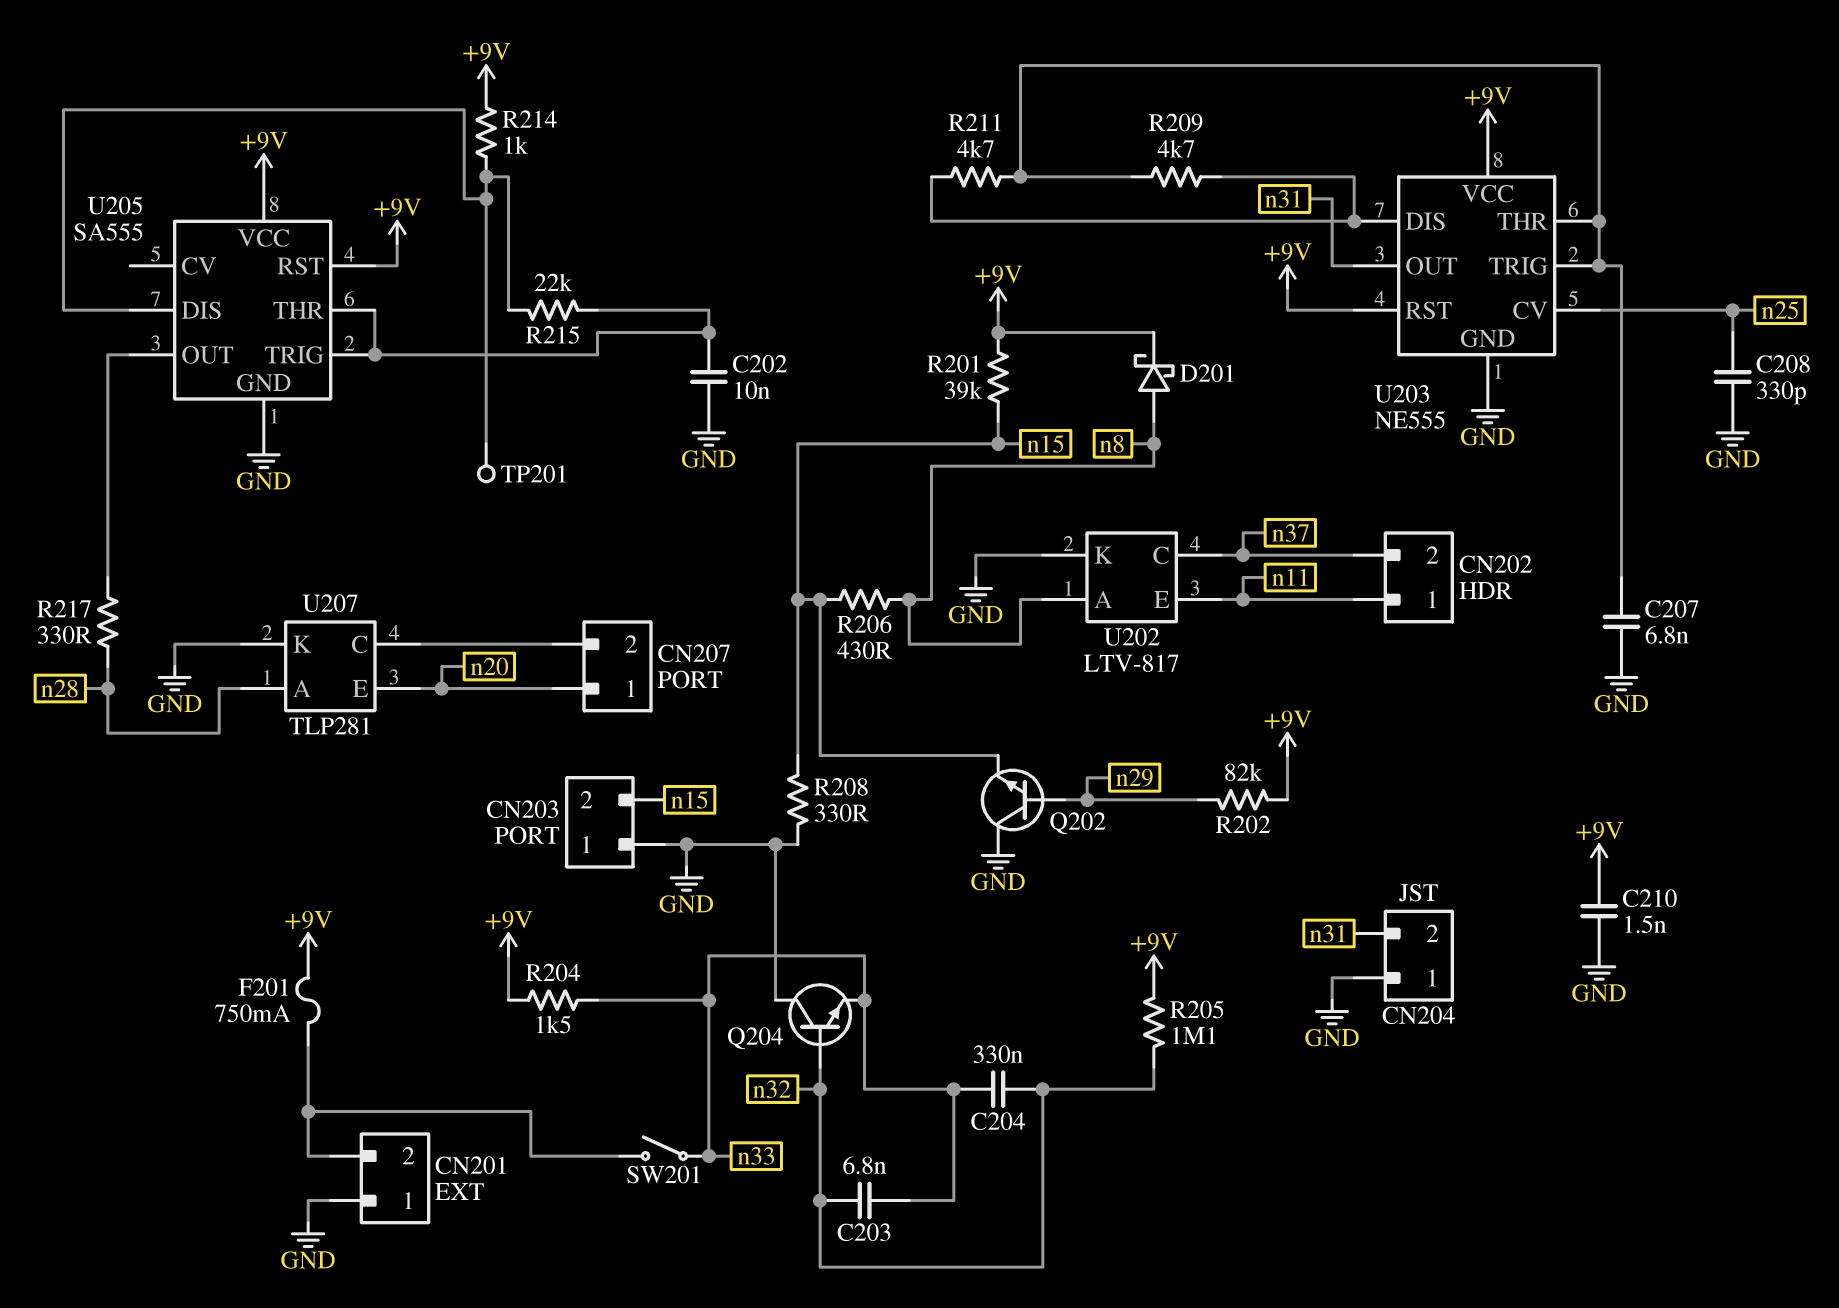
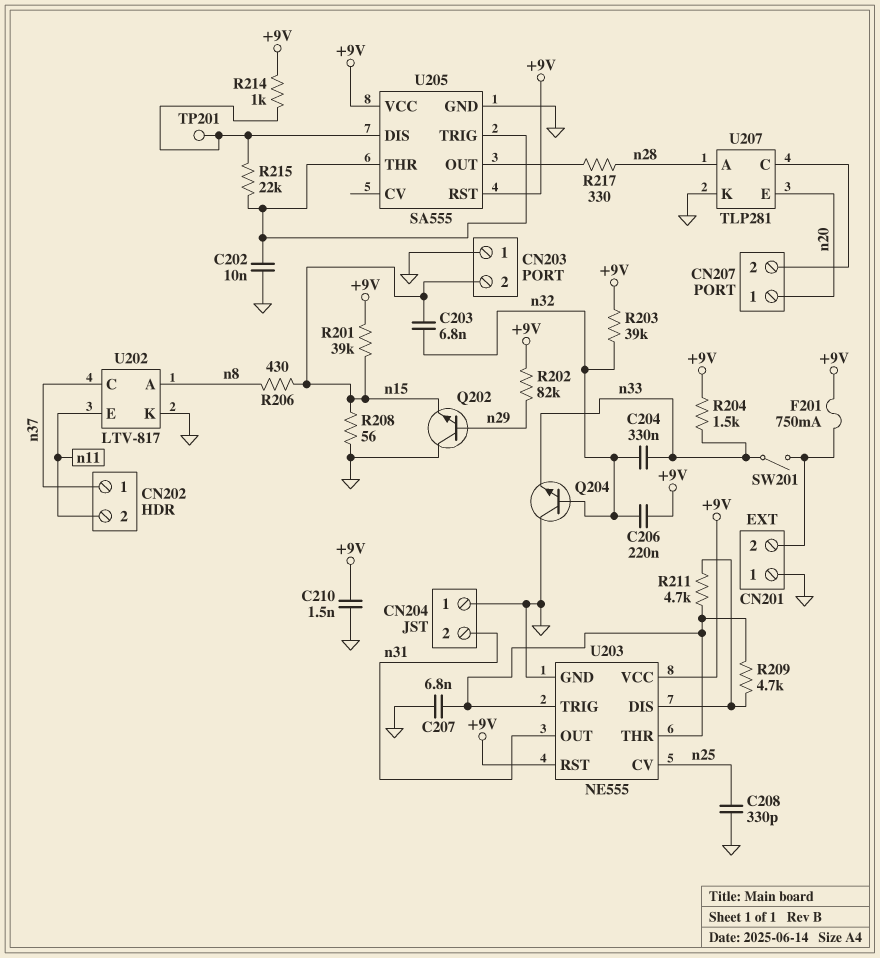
C203: 6.8nF (n32, n33) -> 6.8nF (n15, n32)
C206: none -> 220nF (+9V, n32)
CN202 pin 1: n11 -> n37
CN202 pin 2: n37 -> n11
D201: schottky (A n8, K +9V) -> none
R203: none -> 39k (+9V, n32)
R205: 1.1M (+9V, n32) -> none
R208: 330 (GND, n15) -> 56 (GND, n15)

